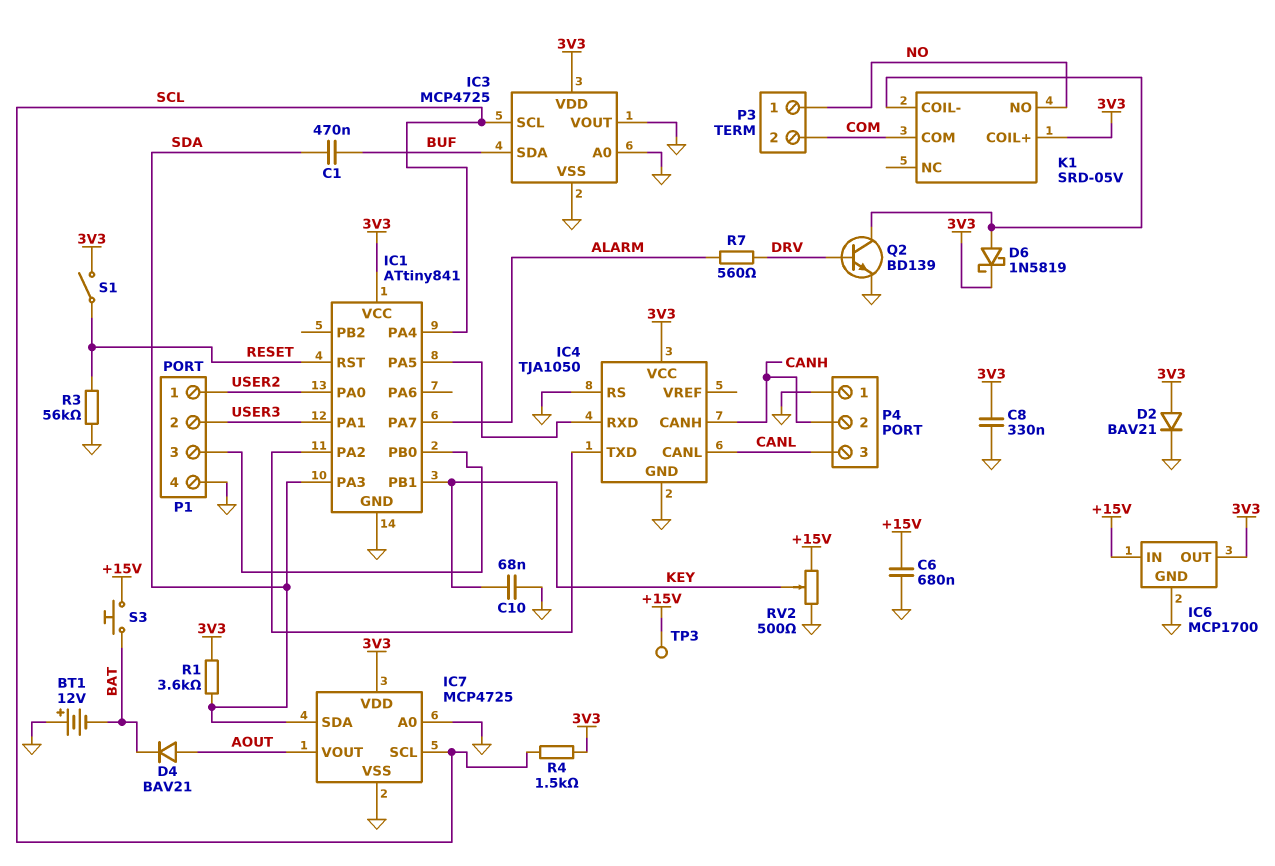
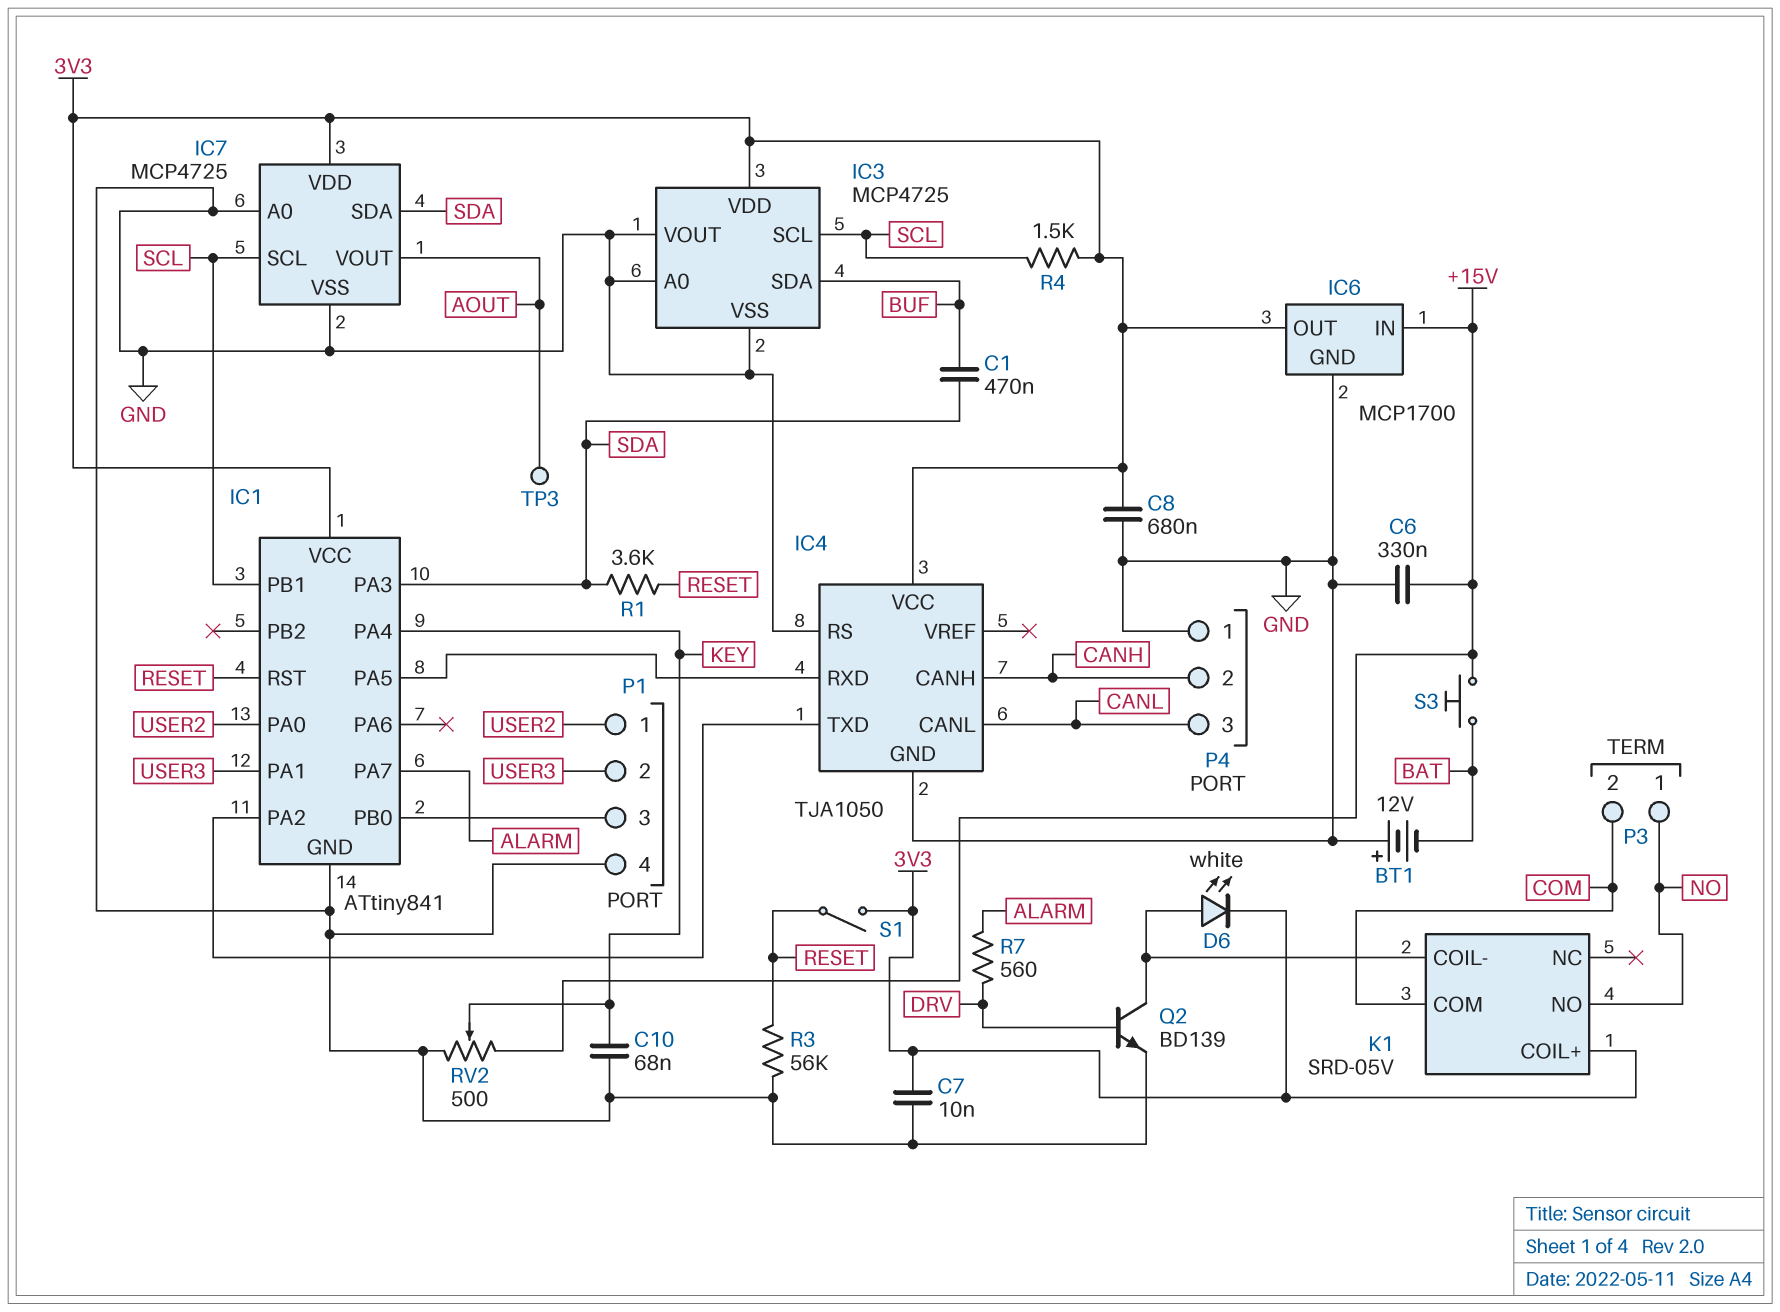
C6: 680nF (+15V, GND) -> 330nF (+15V, GND)
C7: none -> 10nF (3V3, GND)
C8: 330nF (3V3, GND) -> 680nF (3V3, GND)
D2: diode BAV21 (A 3V3, K GND) -> none
D4: diode BAV21 (A AOUT, K BAT) -> none
D6: schottky 1N5819 (A K1/COIL-, K 3V3) -> LED white (A K1/COIL-, K 3V3)
IC1 pin PA4: SCL -> KEY
IC1 pin PB1: KEY -> SCL
R1: 3.6k (3V3, SDA) -> 3.6k (RESET, SDA)
TP3: test point (+15V) -> test point (AOUT)

